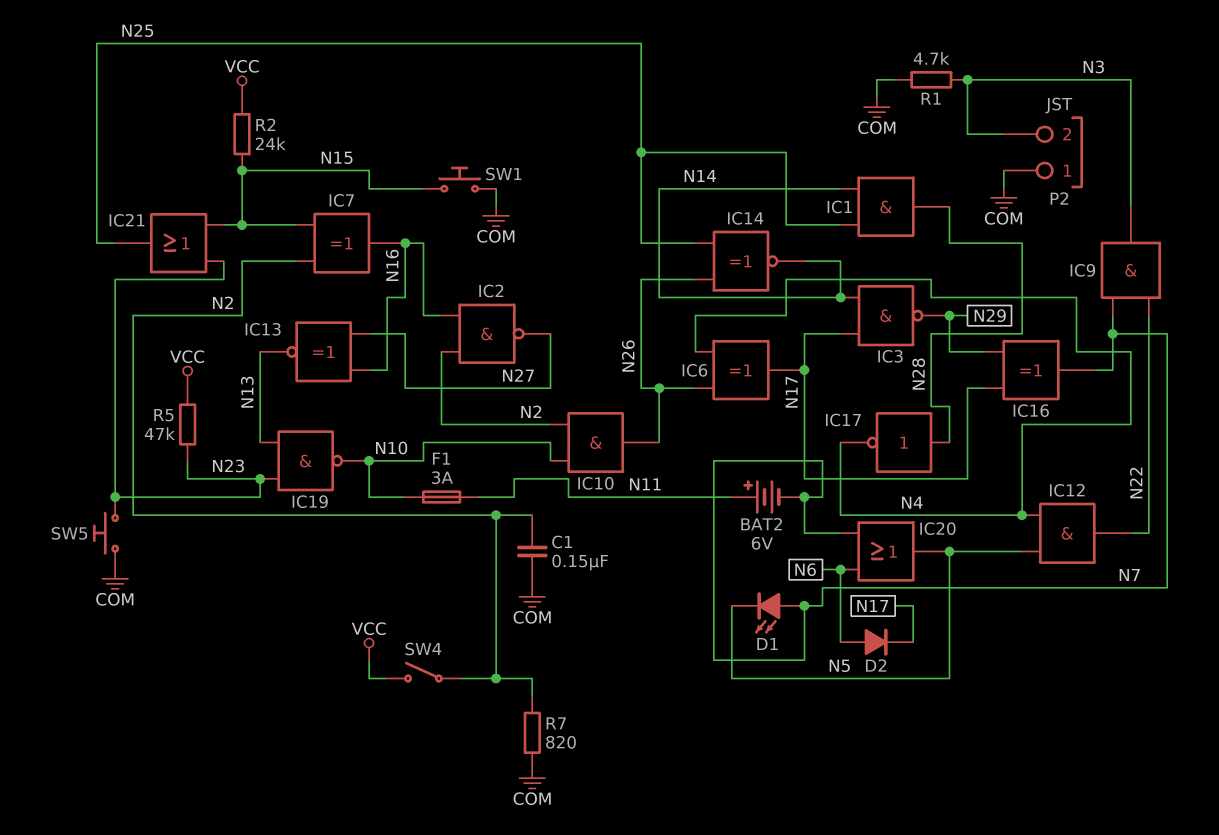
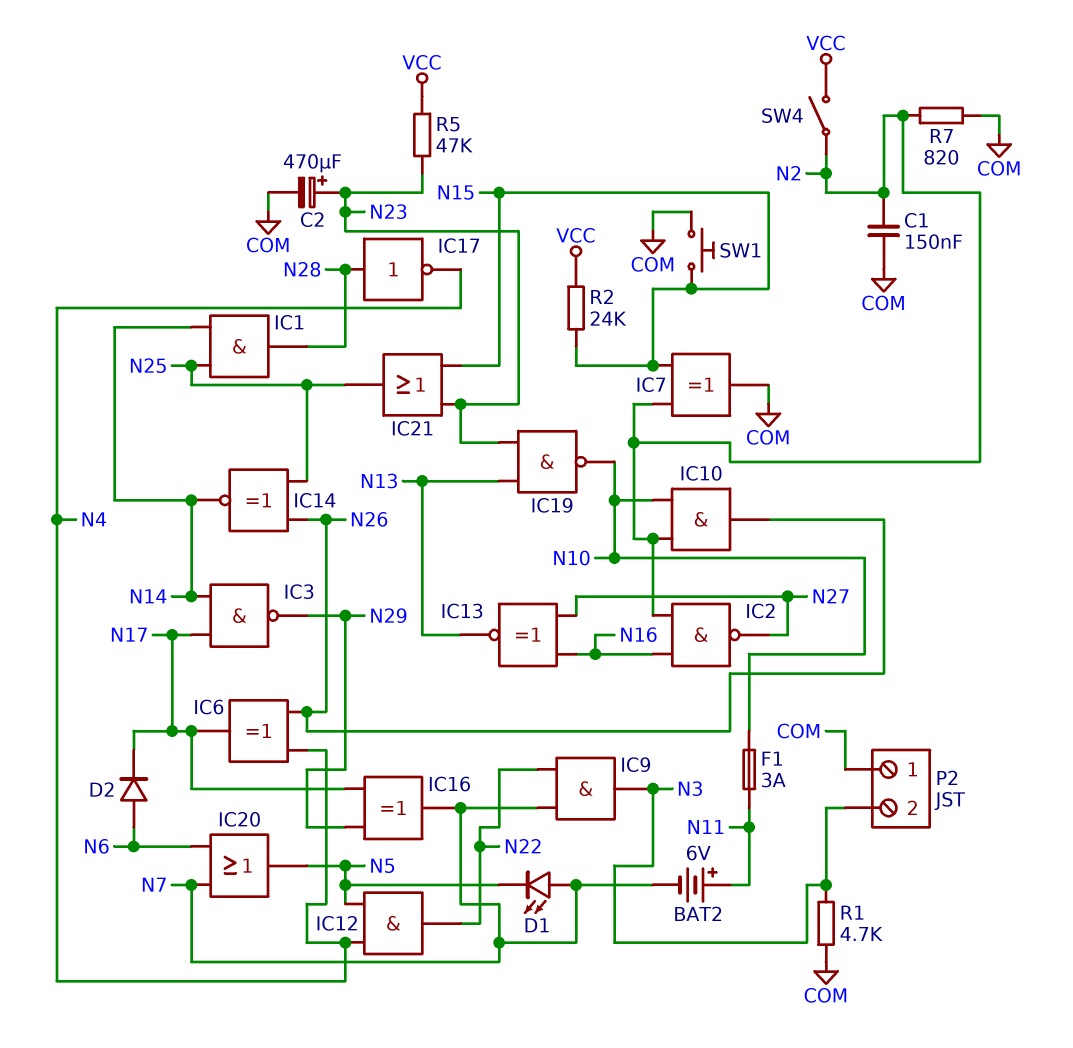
C2: none -> 470uF (plus N23, minus COM)
IC7: XOR (in N2, in N15, out N16) -> XOR (in N2, in N15, out COM)
SW5: button (COM, N23) -> none

